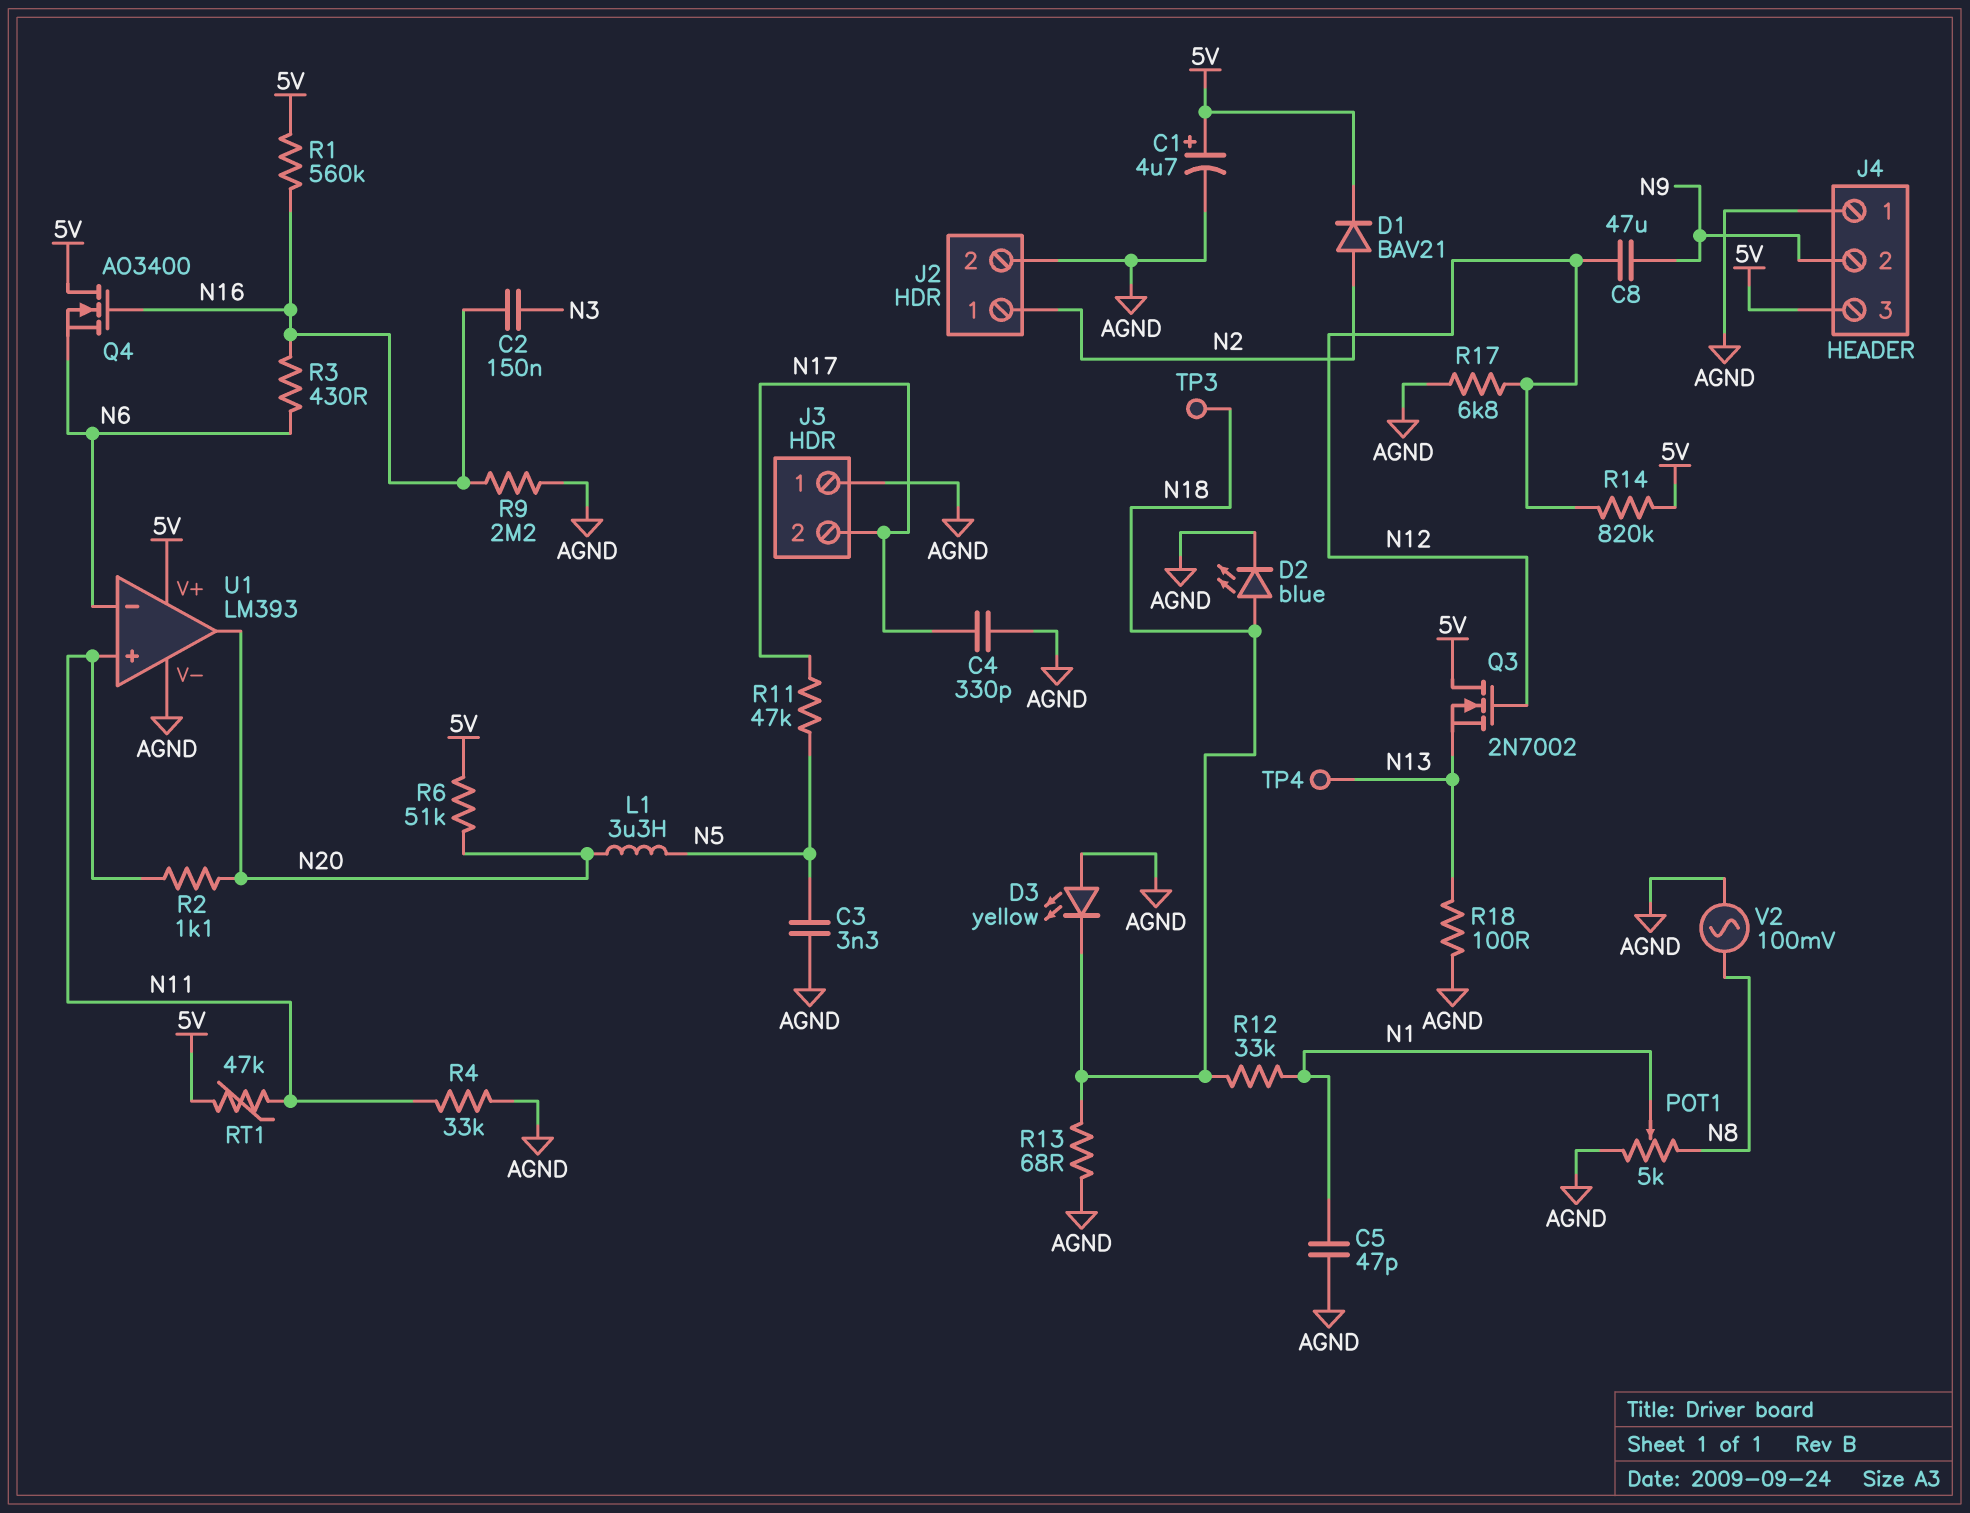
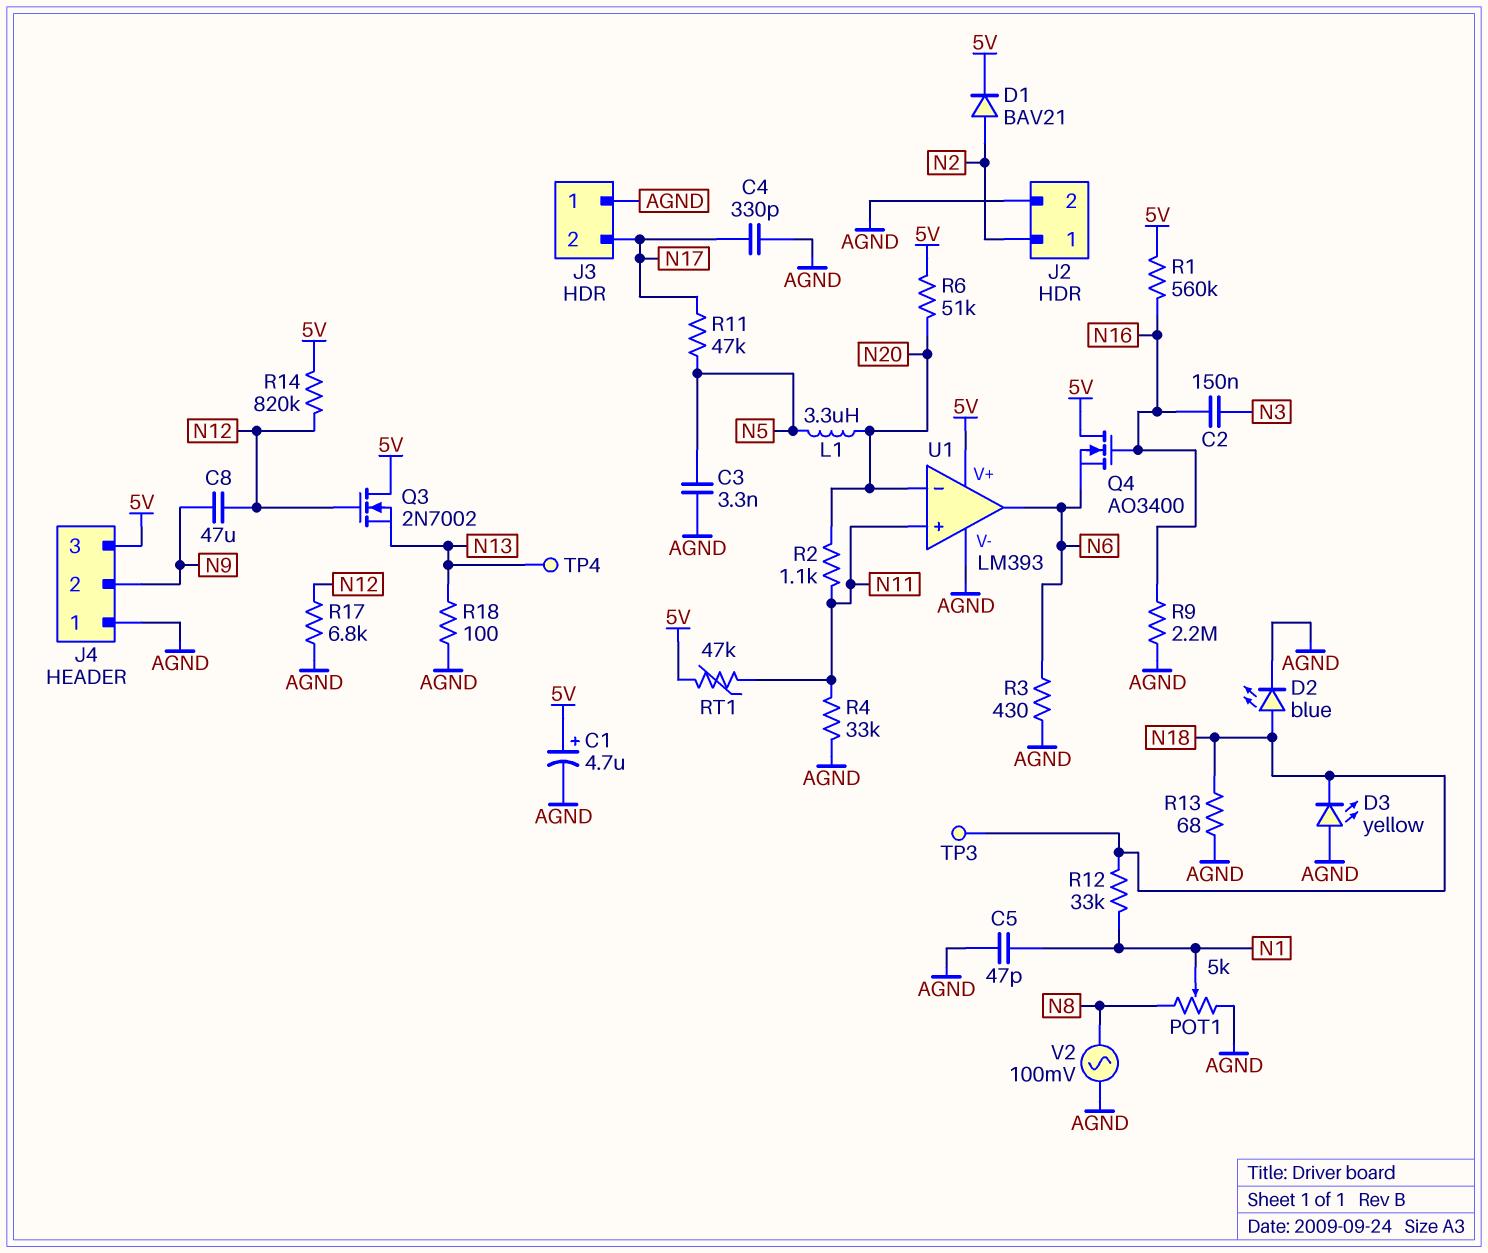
R3: 430 (N6, N16) -> 430 (AGND, N6)
U1 pin in-: N6 -> N20
U1 pin out: N20 -> N6

